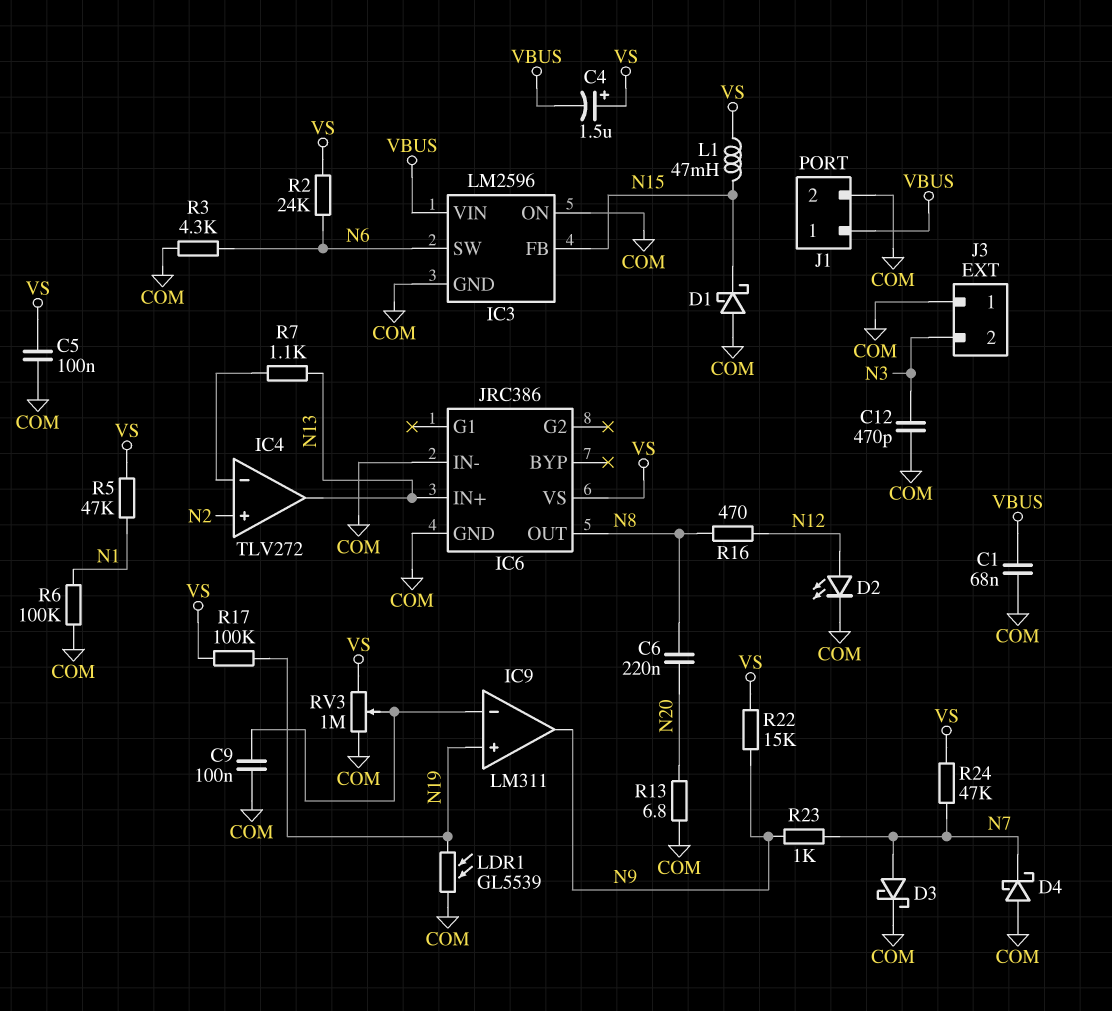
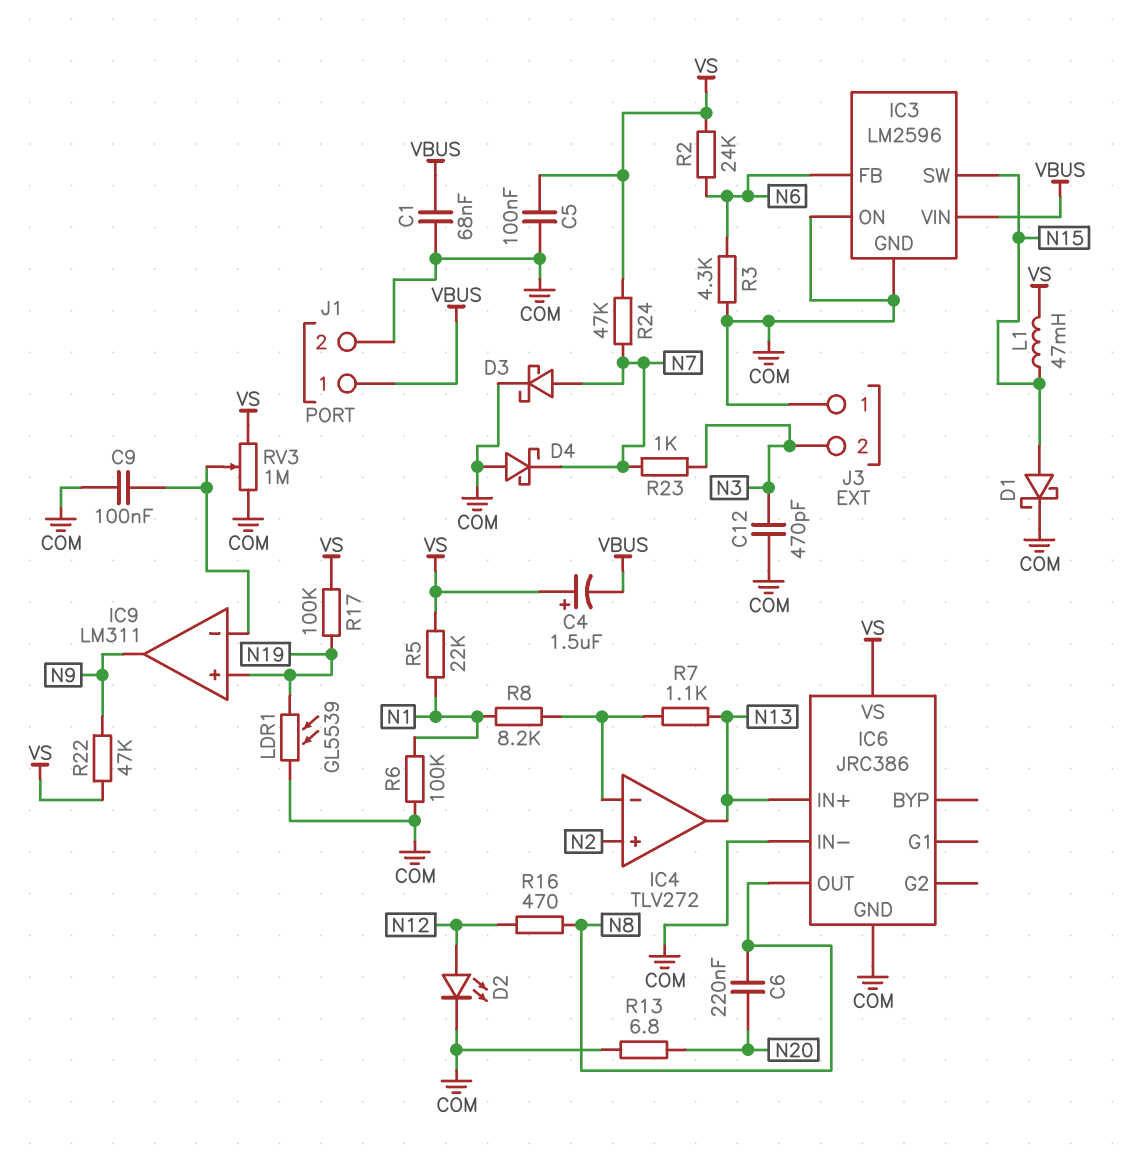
D1: schottky (A COM, K N15) -> schottky (A N15, K COM)
IC3 pin FB: N15 -> N6
IC3 pin SW: N6 -> N15
R5: 47k (N1, VS) -> 22k (N1, VS)
R8: none -> 8.2k (IC4/in-, N1)
R22: 15k (N9, VS) -> 47k (N9, VS)
R23: 1k (N7, N9) -> 1k (N3, N7)

